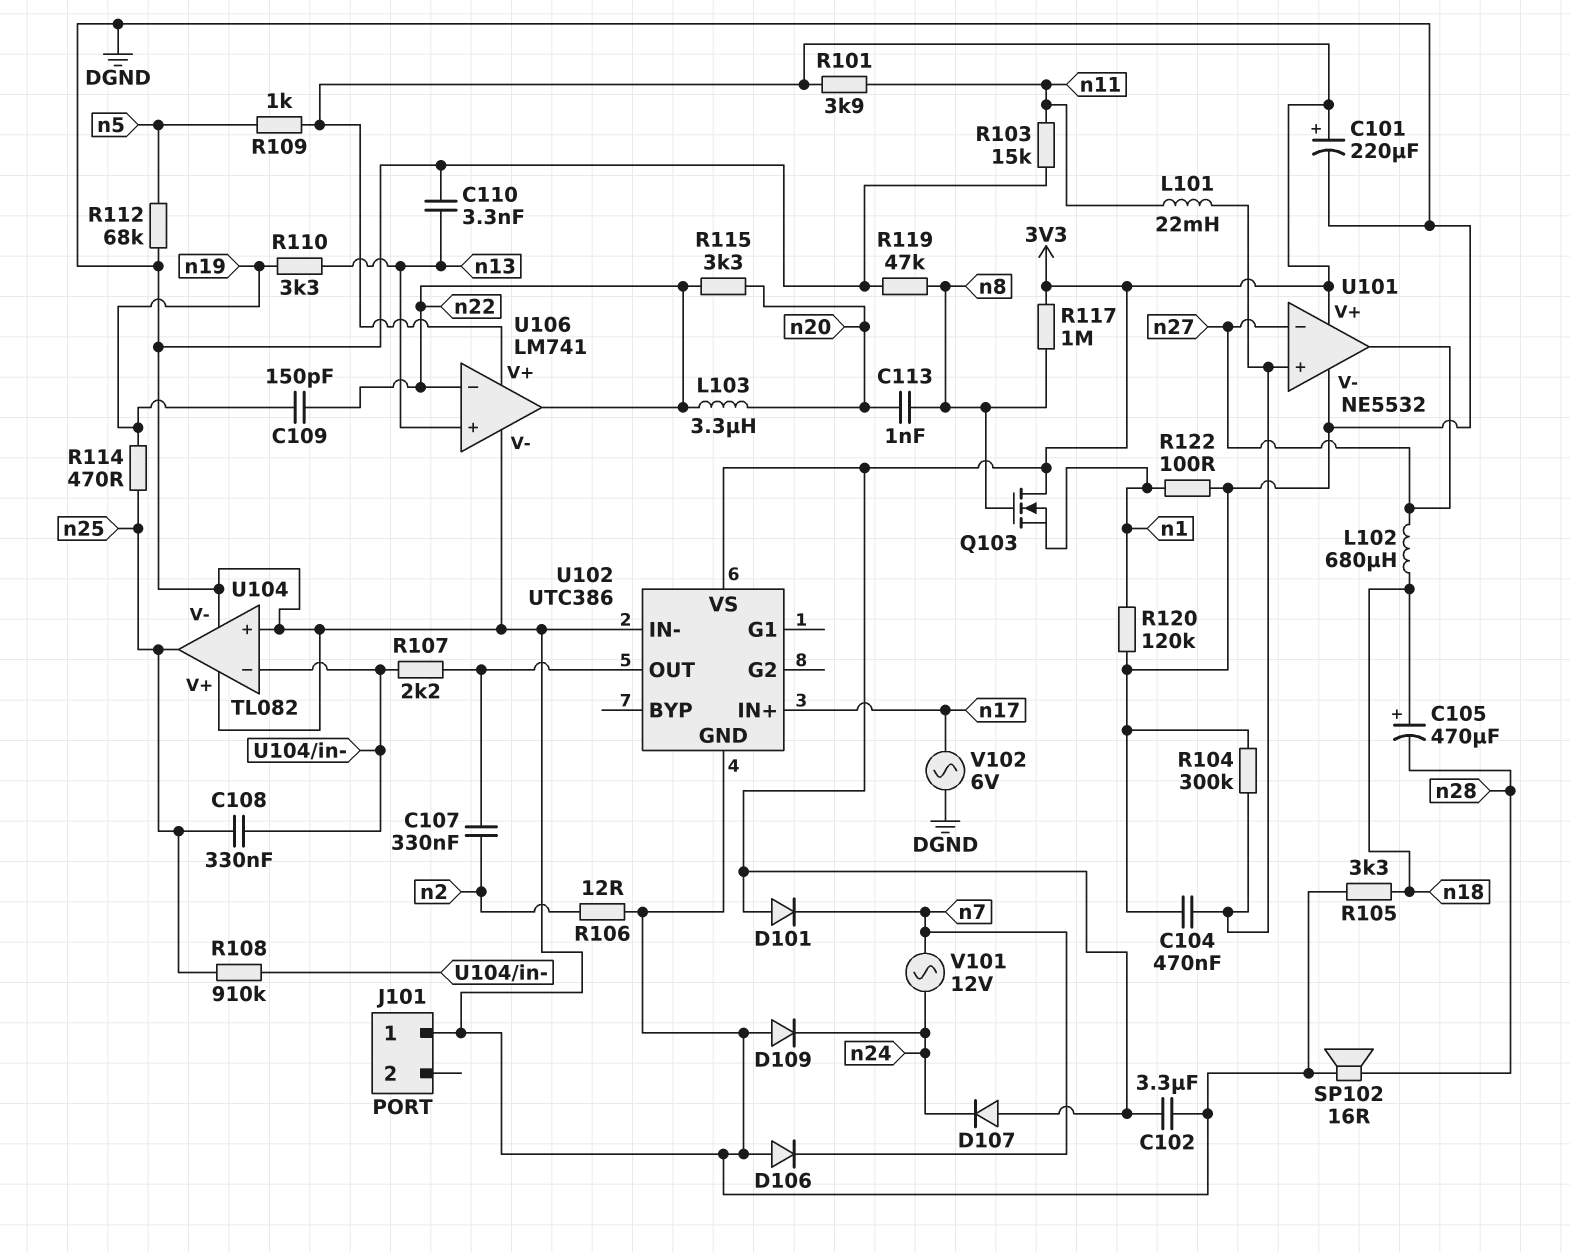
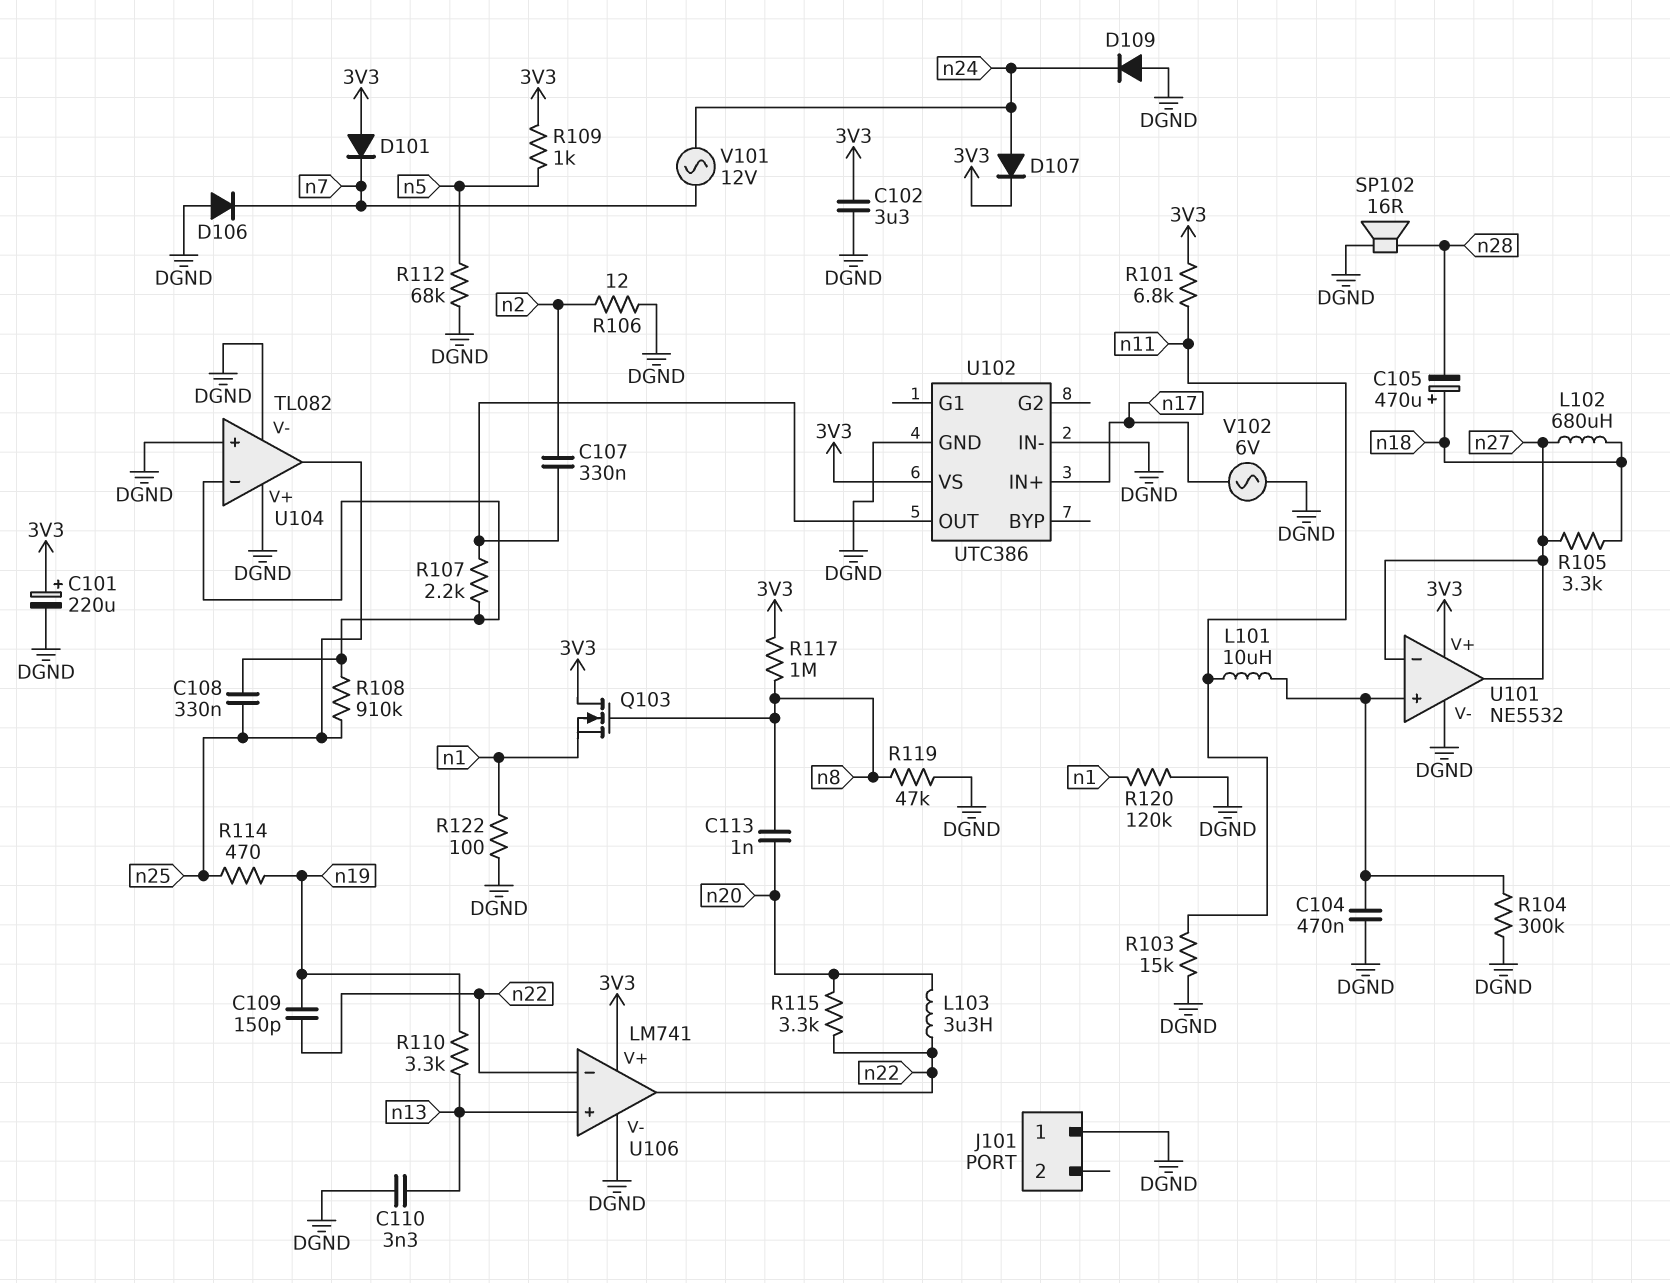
D107: diode (A 3V3, K n24) -> diode (A n24, K 3V3)
L101: 22mH (U101/in+, n11) -> 10uH (U101/in+, n11)
R101: 3.9k (3V3, n11) -> 6.8k (3V3, n11)
R105: 3.3k (DGND, n18) -> 3.3k (n18, n27)

